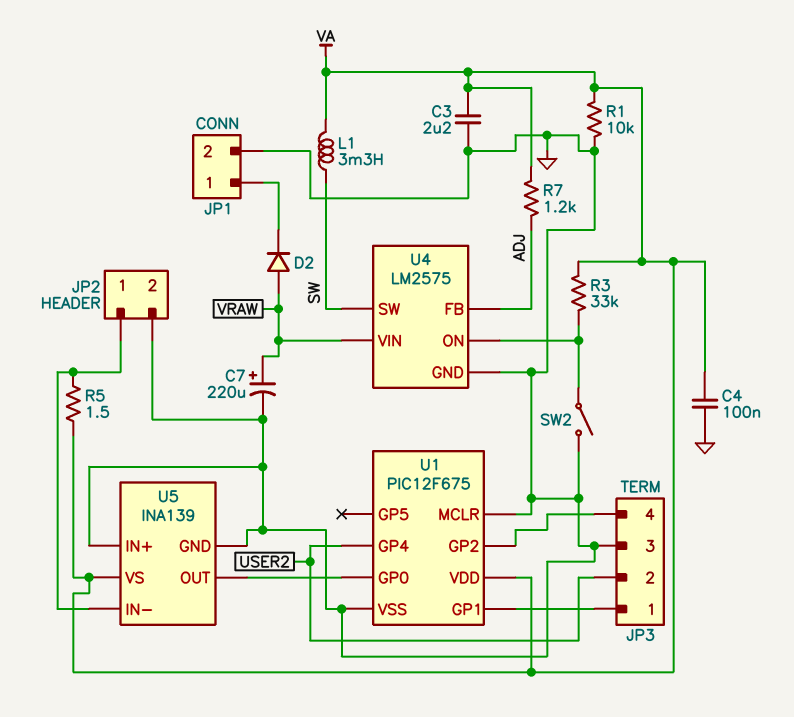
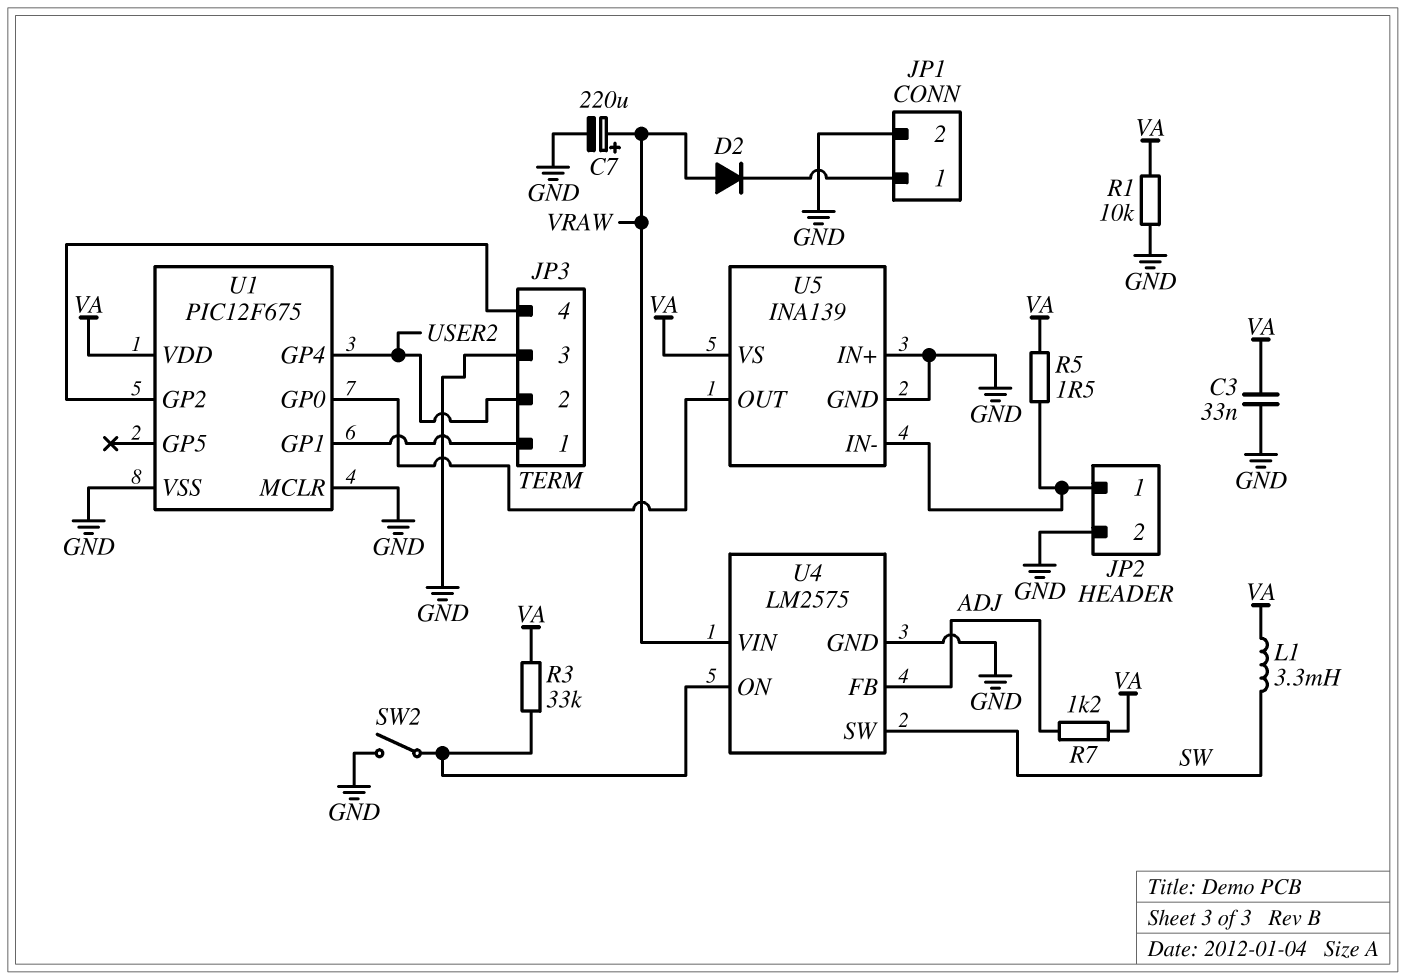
C3: 2.2uF (GND, VA) -> 33nF (GND, VA)
C4: 100nF (GND, VA) -> none

